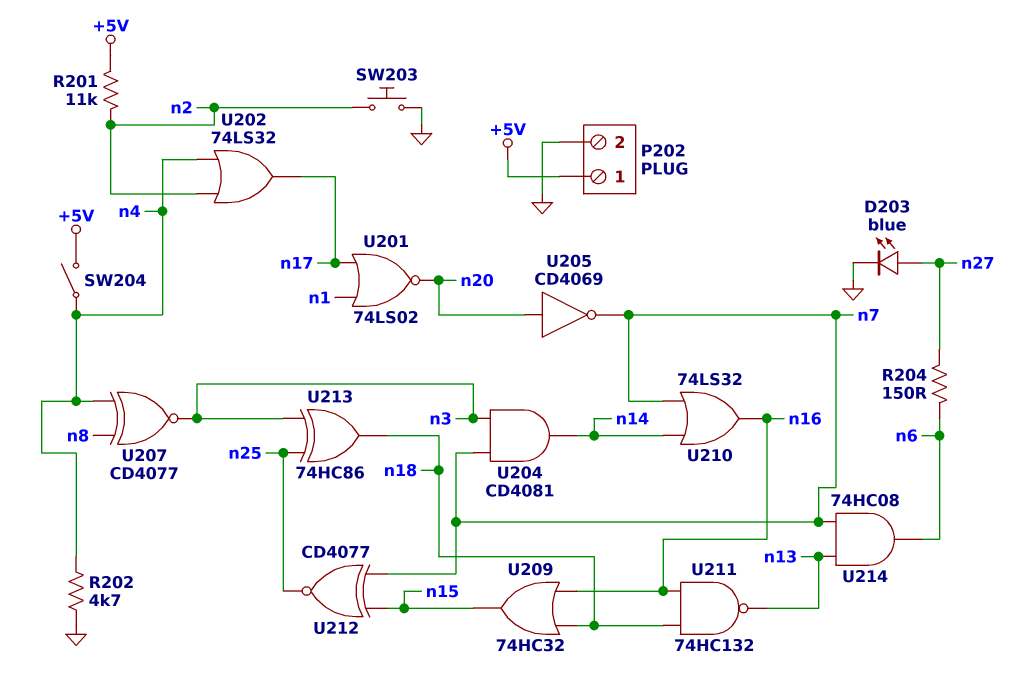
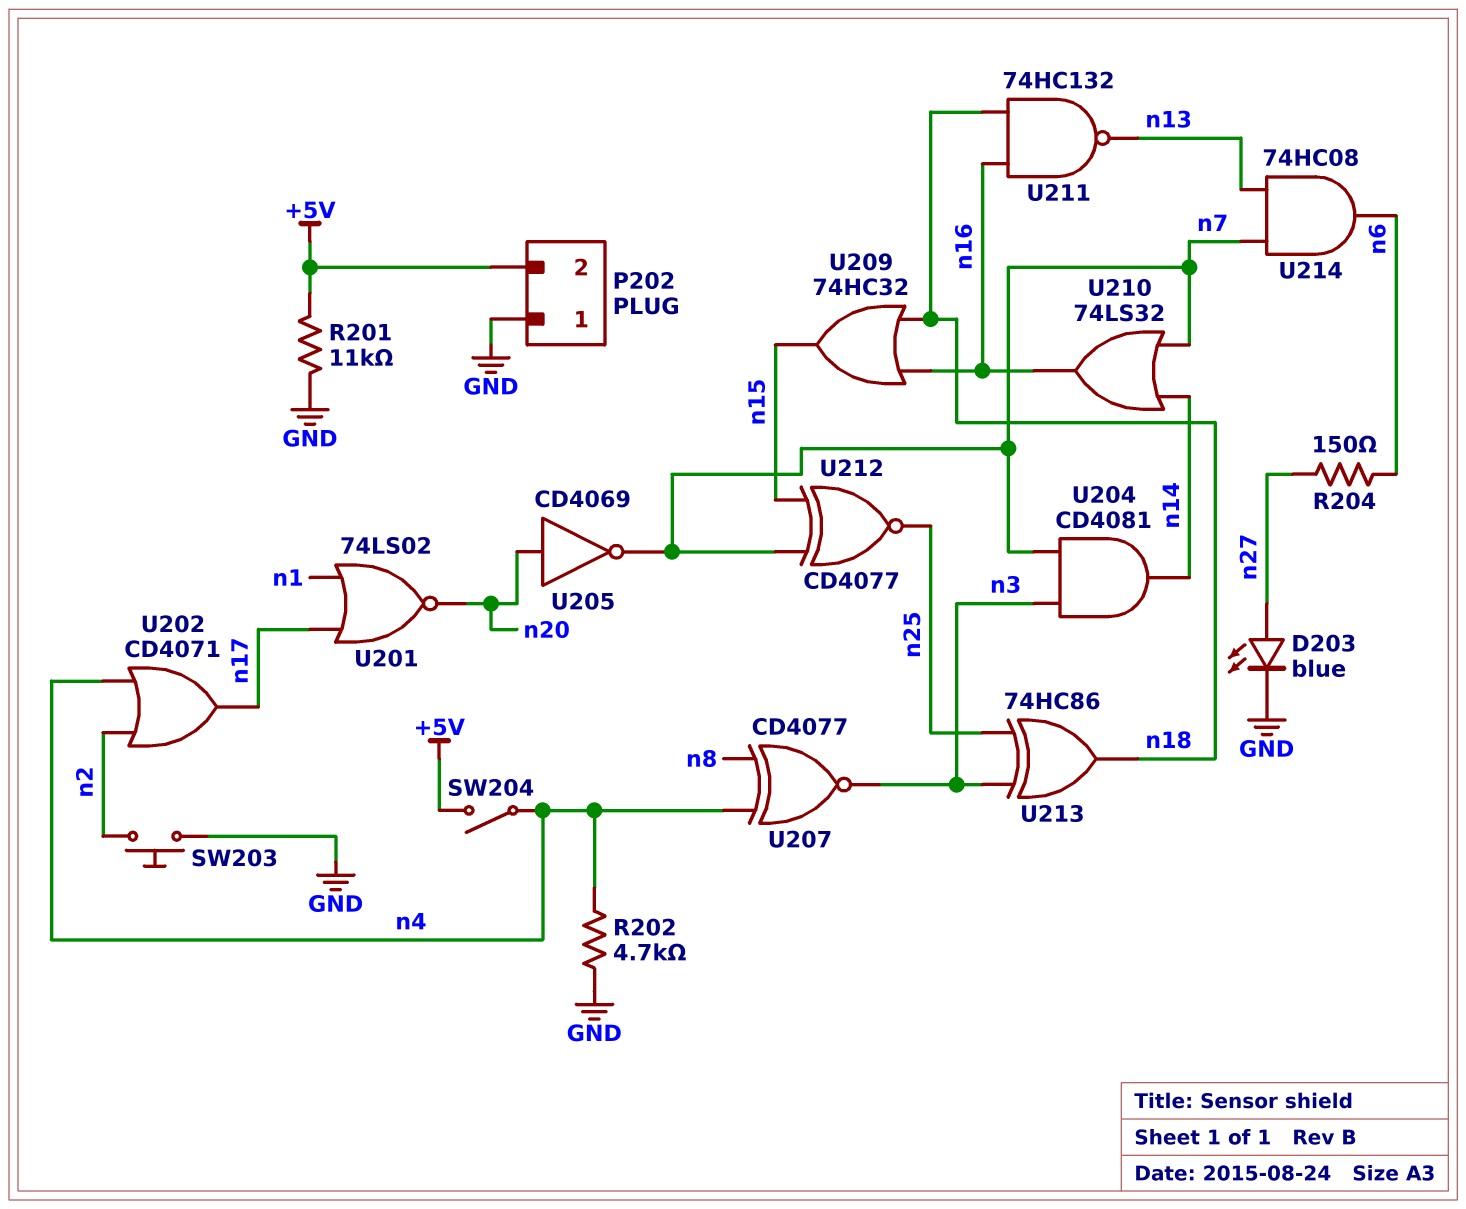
P202 pin 1: +5V -> GND
P202 pin 2: GND -> +5V
R201: 11k (+5V, n2) -> 11k (+5V, GND)
U202: OR 74LS32 (in n2, in n4, out n17) -> OR CD4071 (in n2, in n4, out n17)

